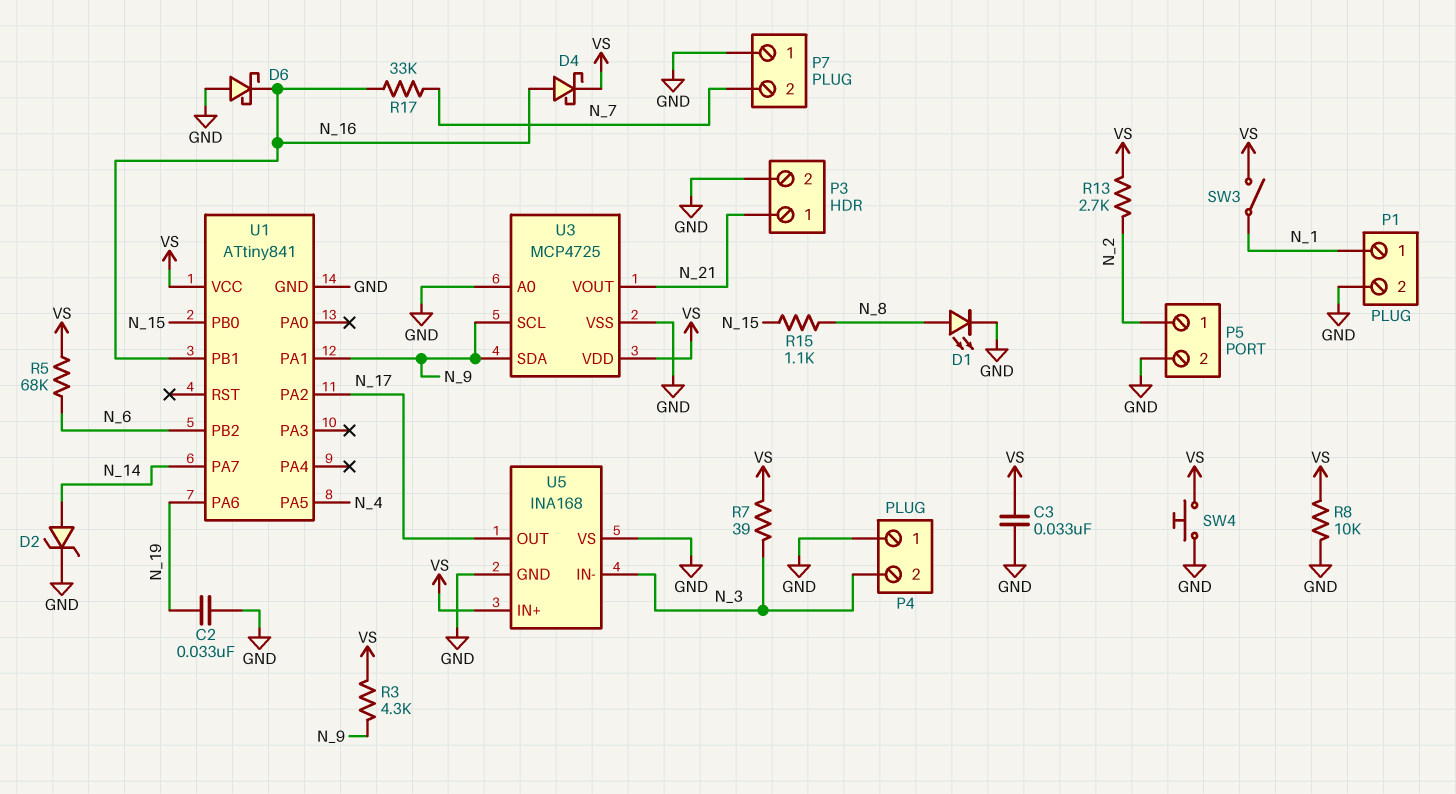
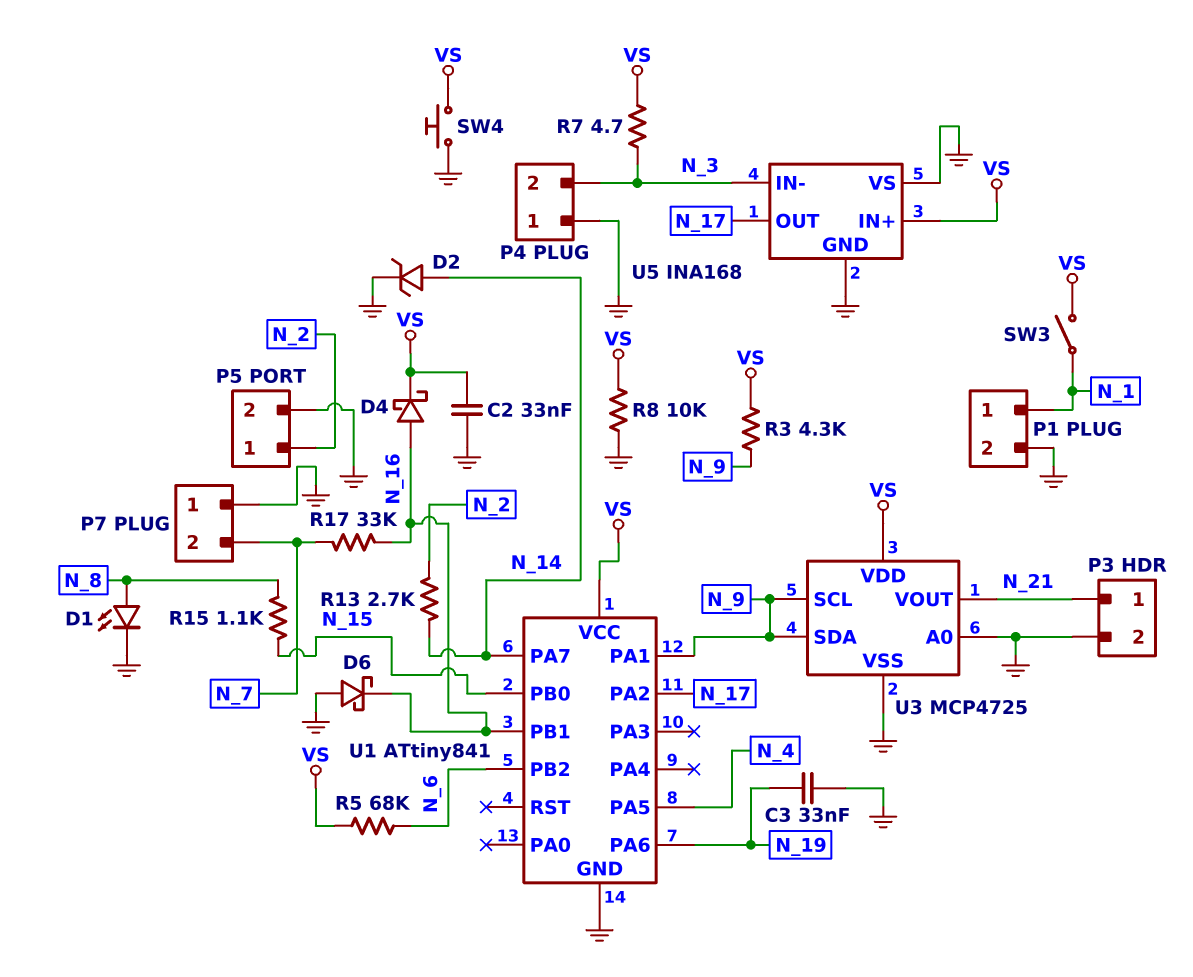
C2: 33nF (GND, N_19) -> 33nF (GND, VS)
C3: 33nF (GND, VS) -> 33nF (GND, N_19)
R7: 39 (N_3, VS) -> 4.7 (N_3, VS)
R13: 2.7k (N_2, VS) -> 2.7k (N_2, N_14)

